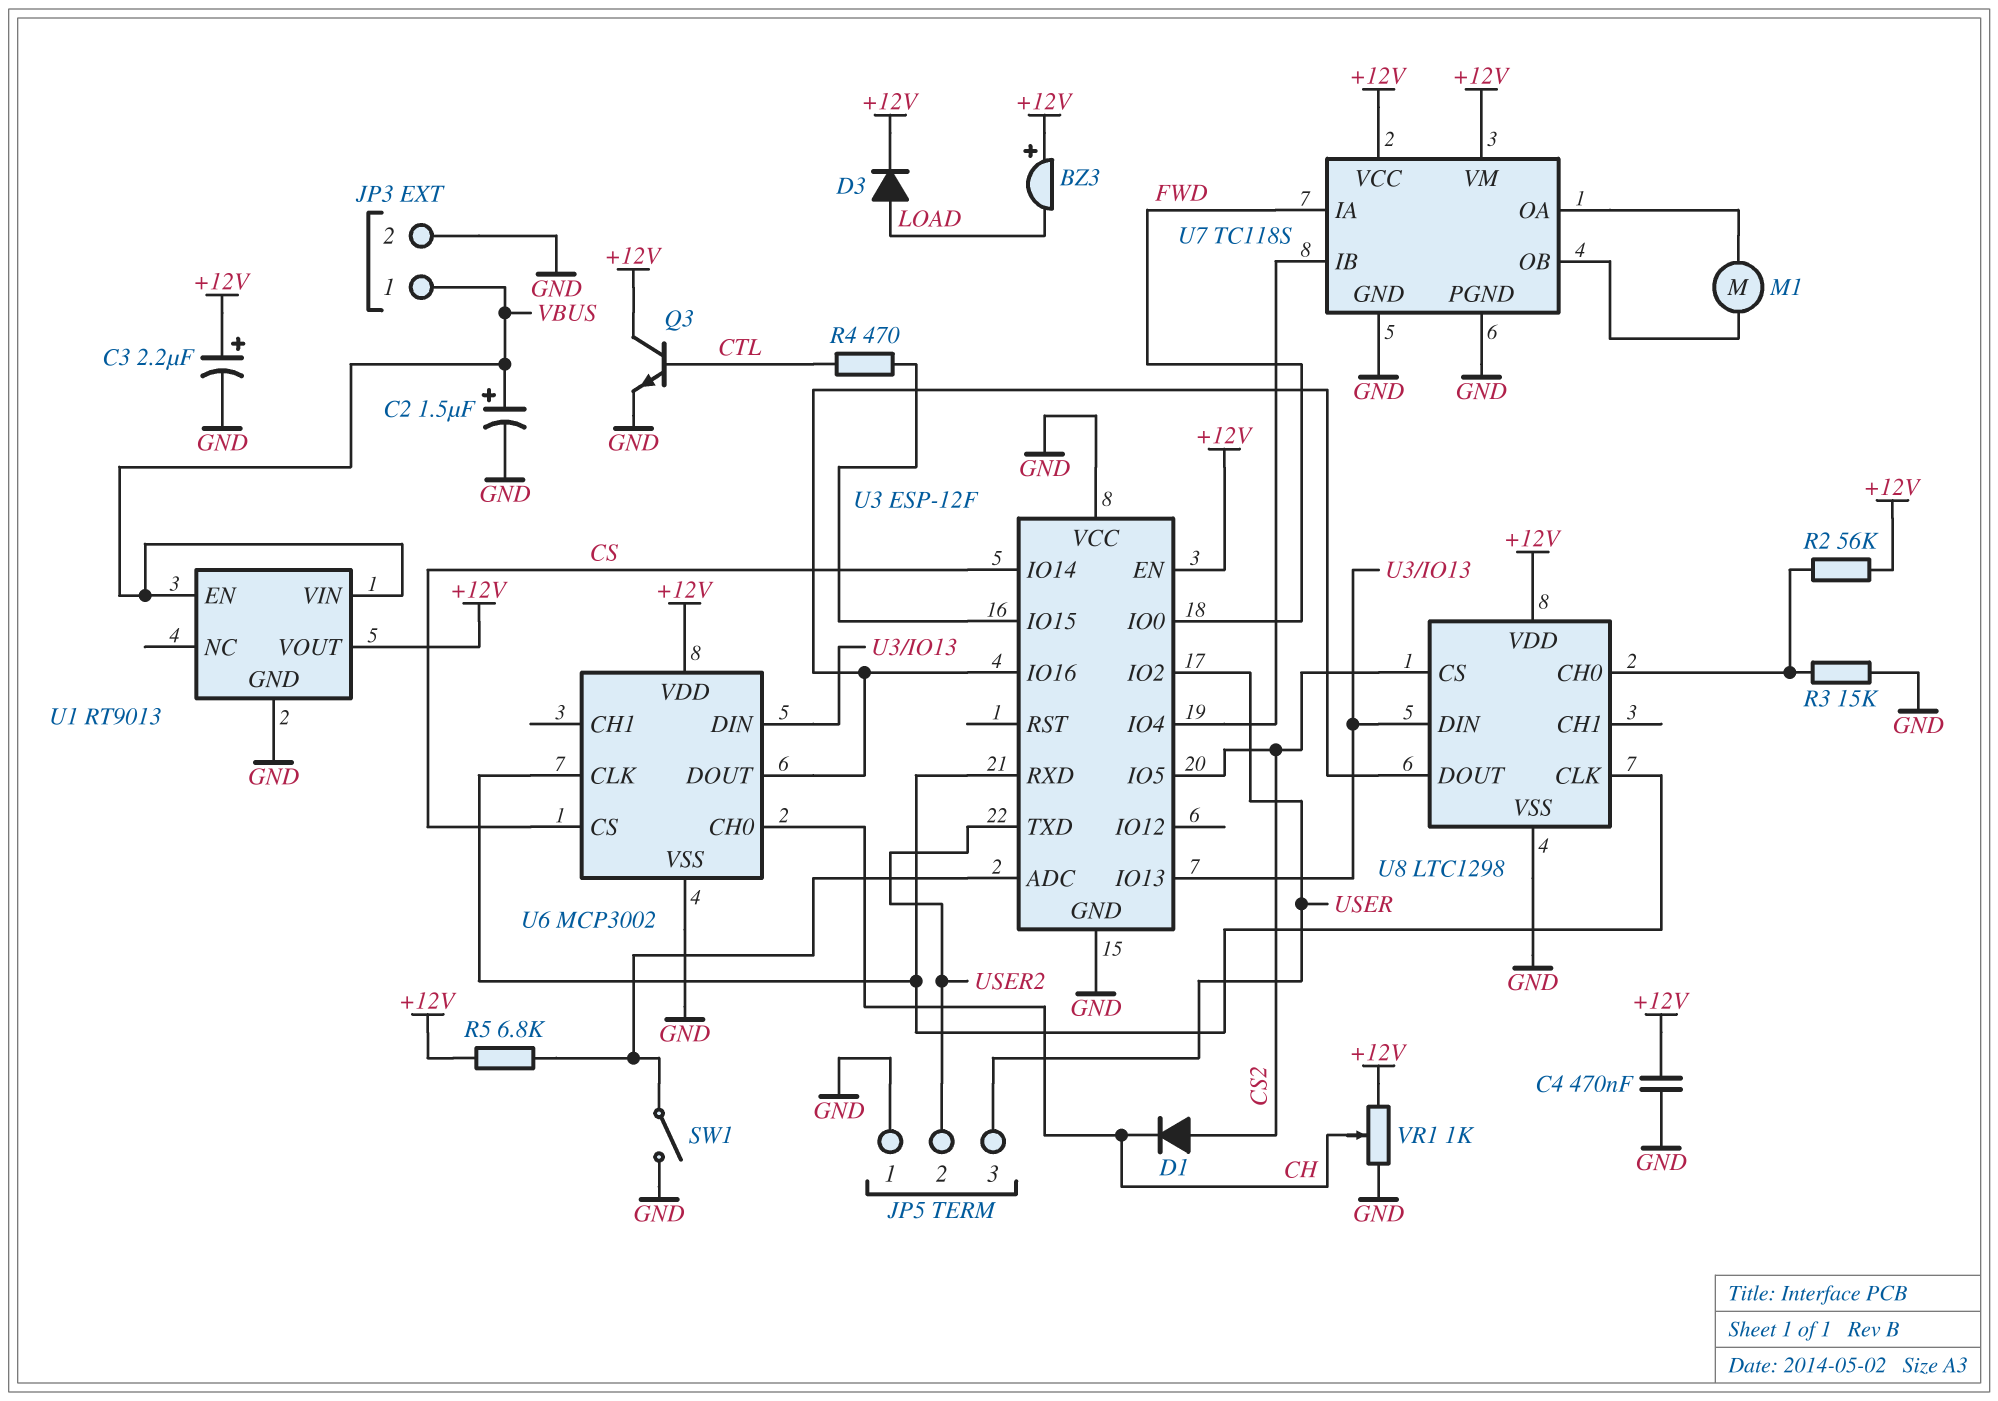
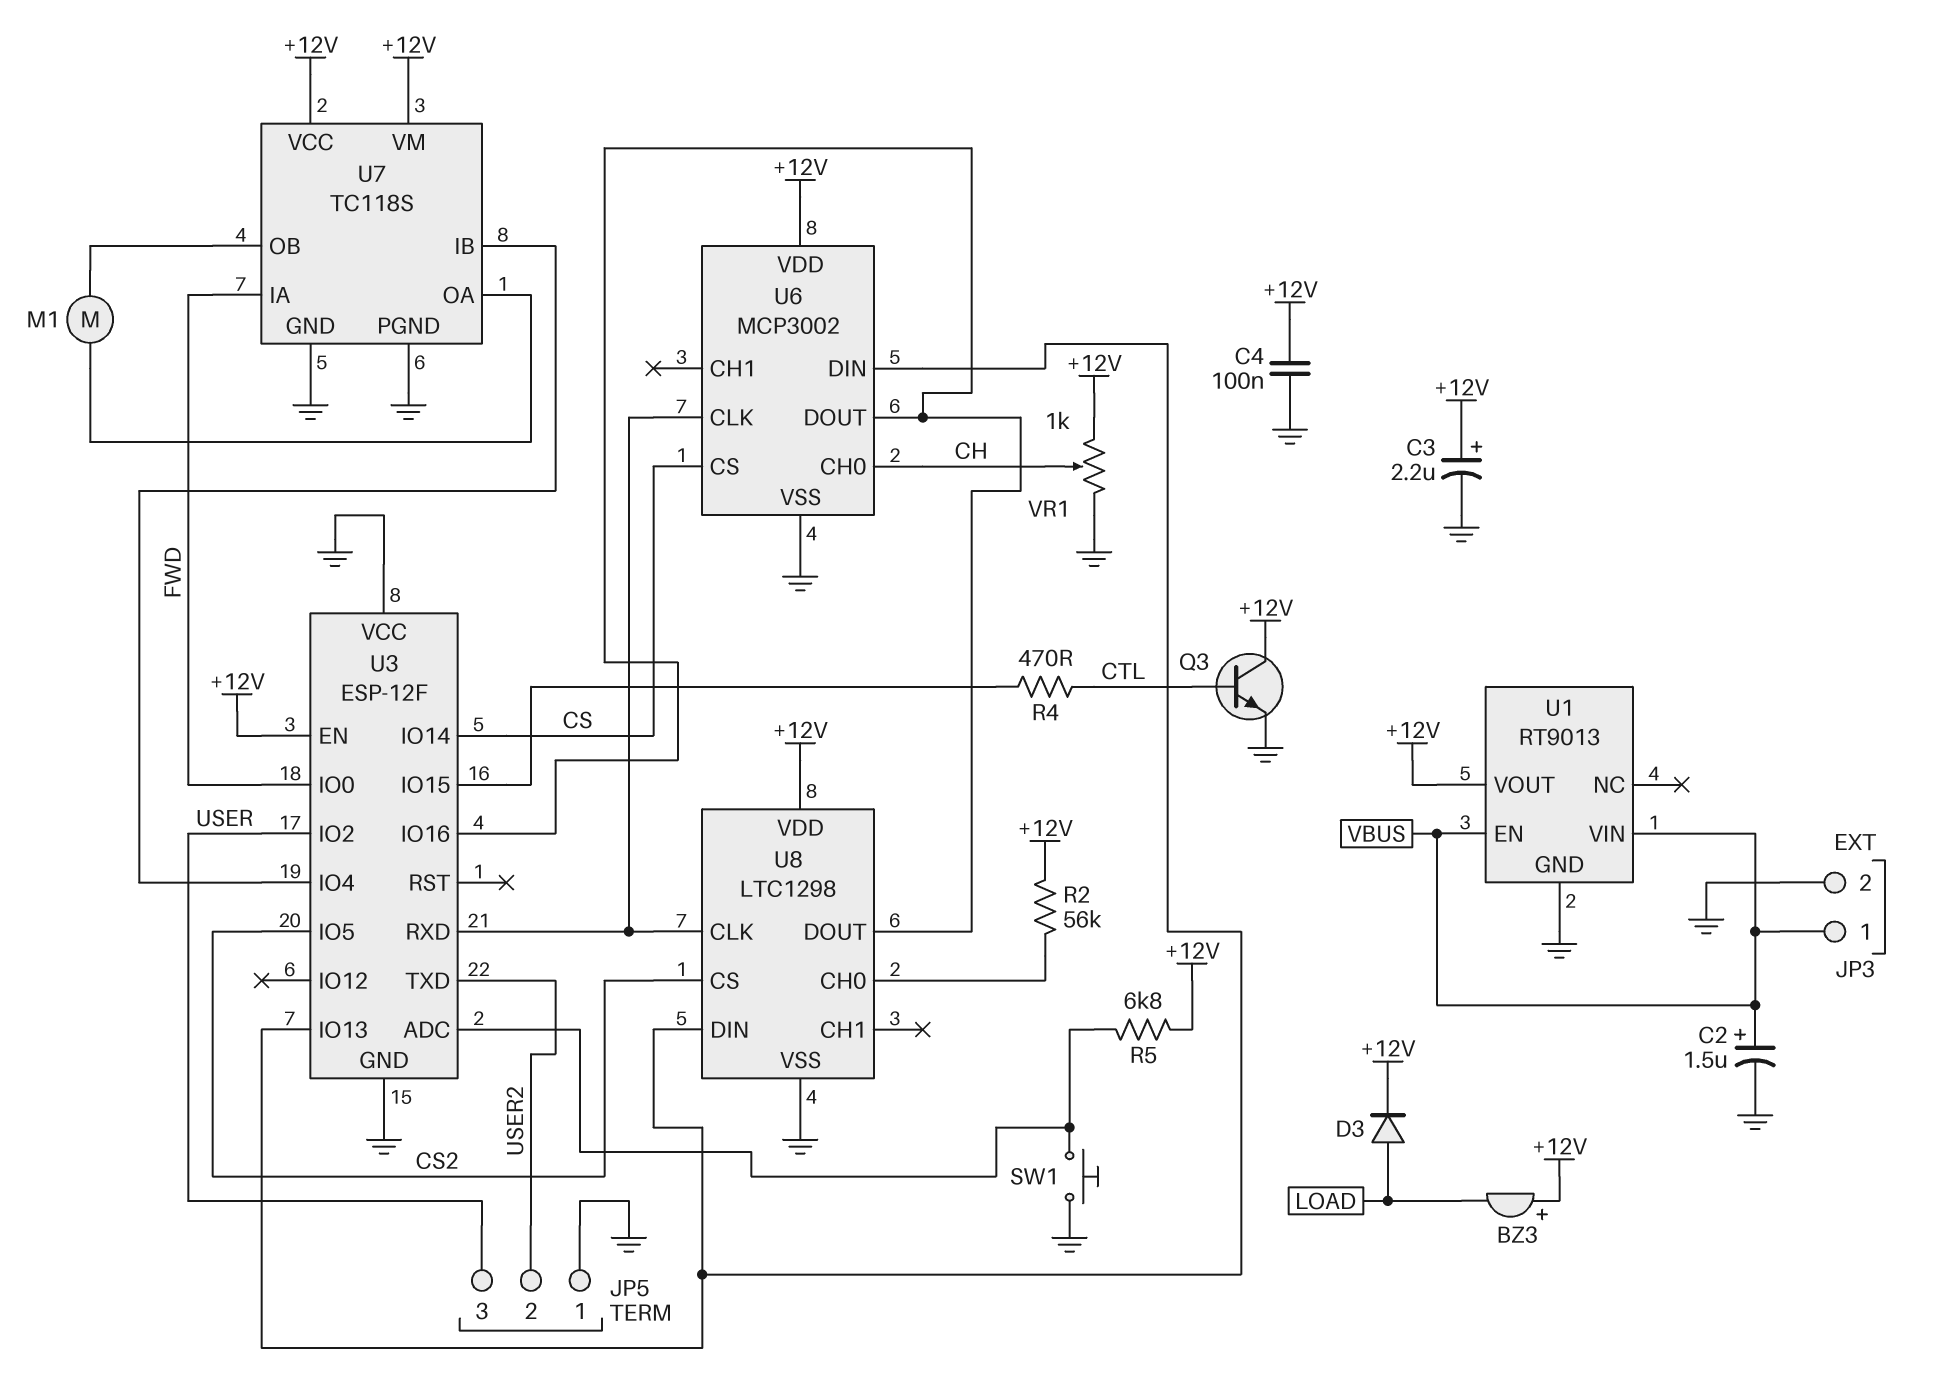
C4: 470nF (+12V, GND) -> 100nF (+12V, GND)
D1: diode (A CS2, K CH) -> none
R3: 15k (GND, U8/CH0) -> none
SW1: switch (GND, U3/ADC) -> button (GND, U3/ADC)

